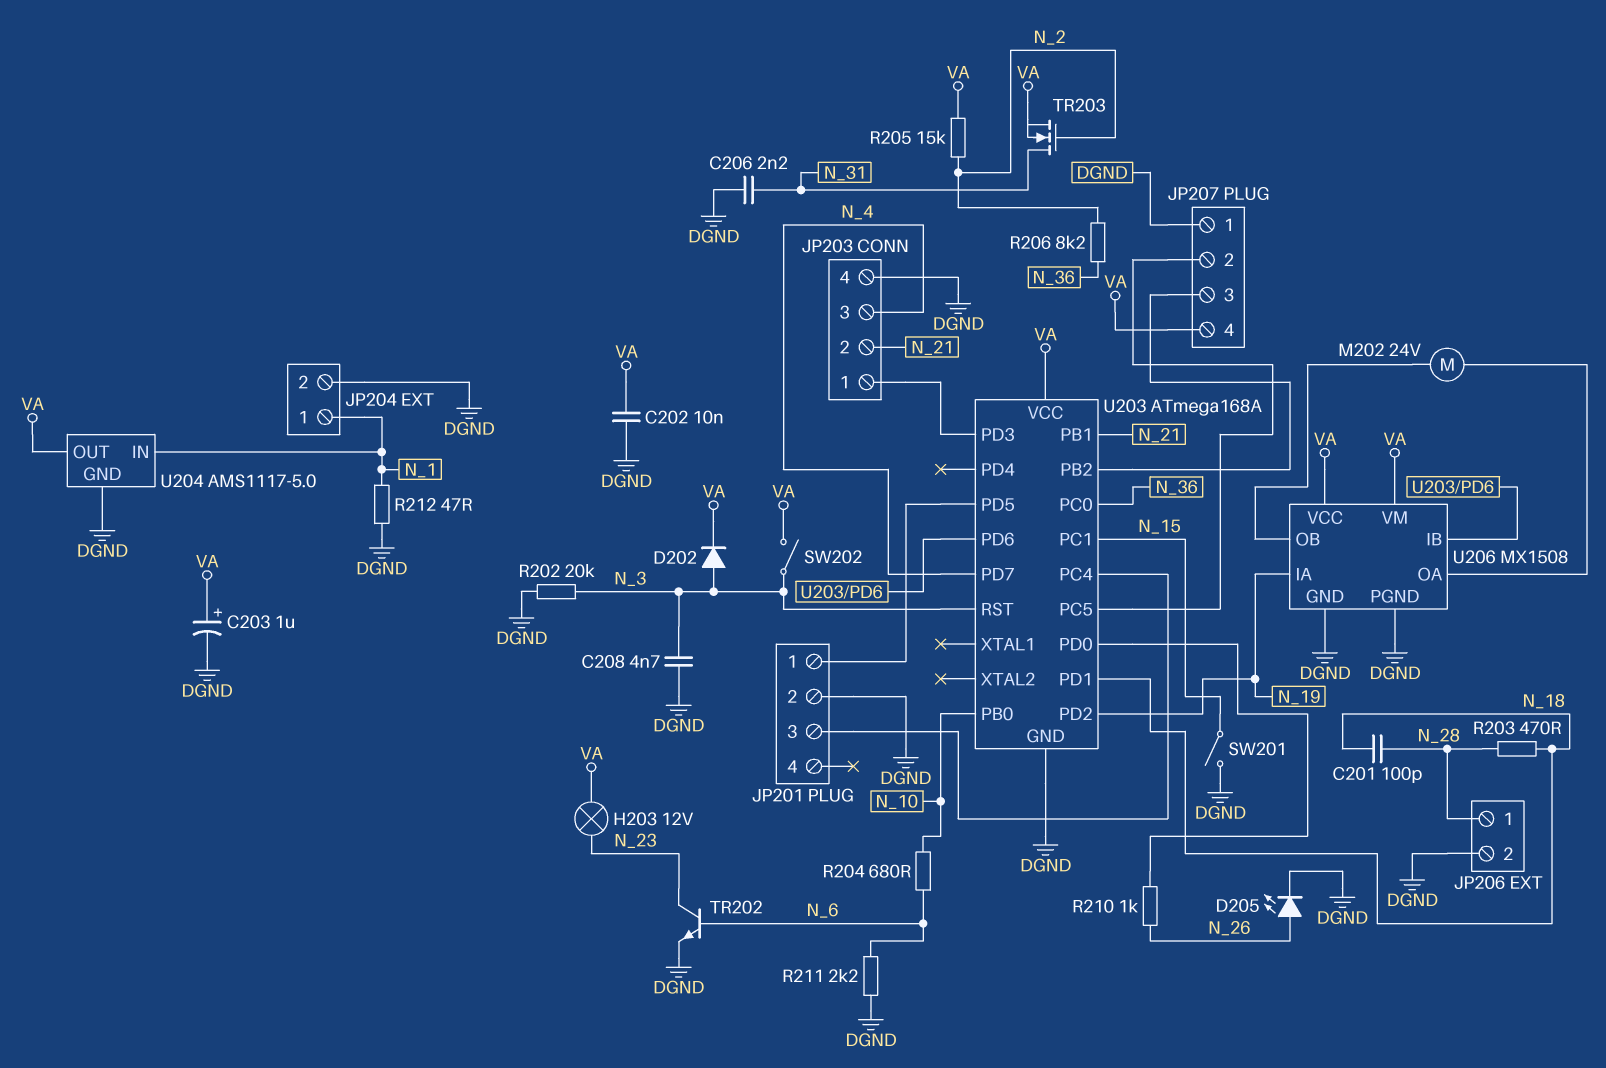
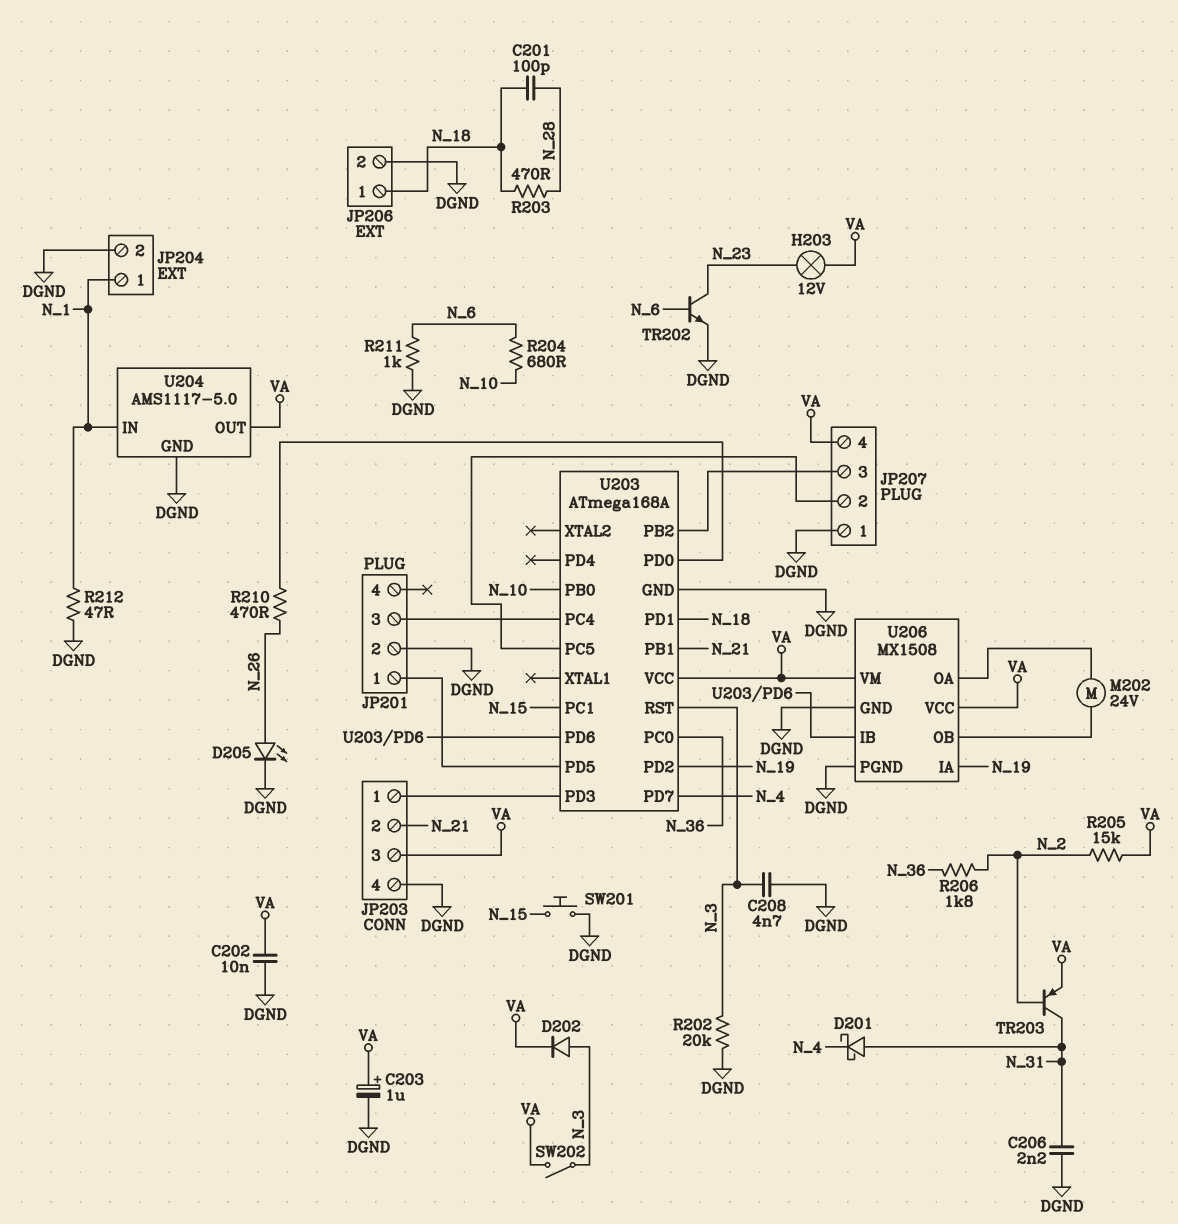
D201: none -> schottky (A N_31, K N_4)
JP203 pin 3: N_4 -> VA
JP206 pin 1: N_28 -> N_18
R206: 8.2k (N_2, N_36) -> 1.8k (N_2, N_36)
R210: 1k (N_26, U203/PD0) -> 470 (N_26, U203/PD0)
R211: 2.2k (DGND, N_6) -> 1k (DGND, N_6)
SW201: switch (DGND, N_15) -> button (DGND, N_15)
TR203: NMOS (G N_2, D N_31, S VA) -> PNP (B N_2, C N_31, E VA)

